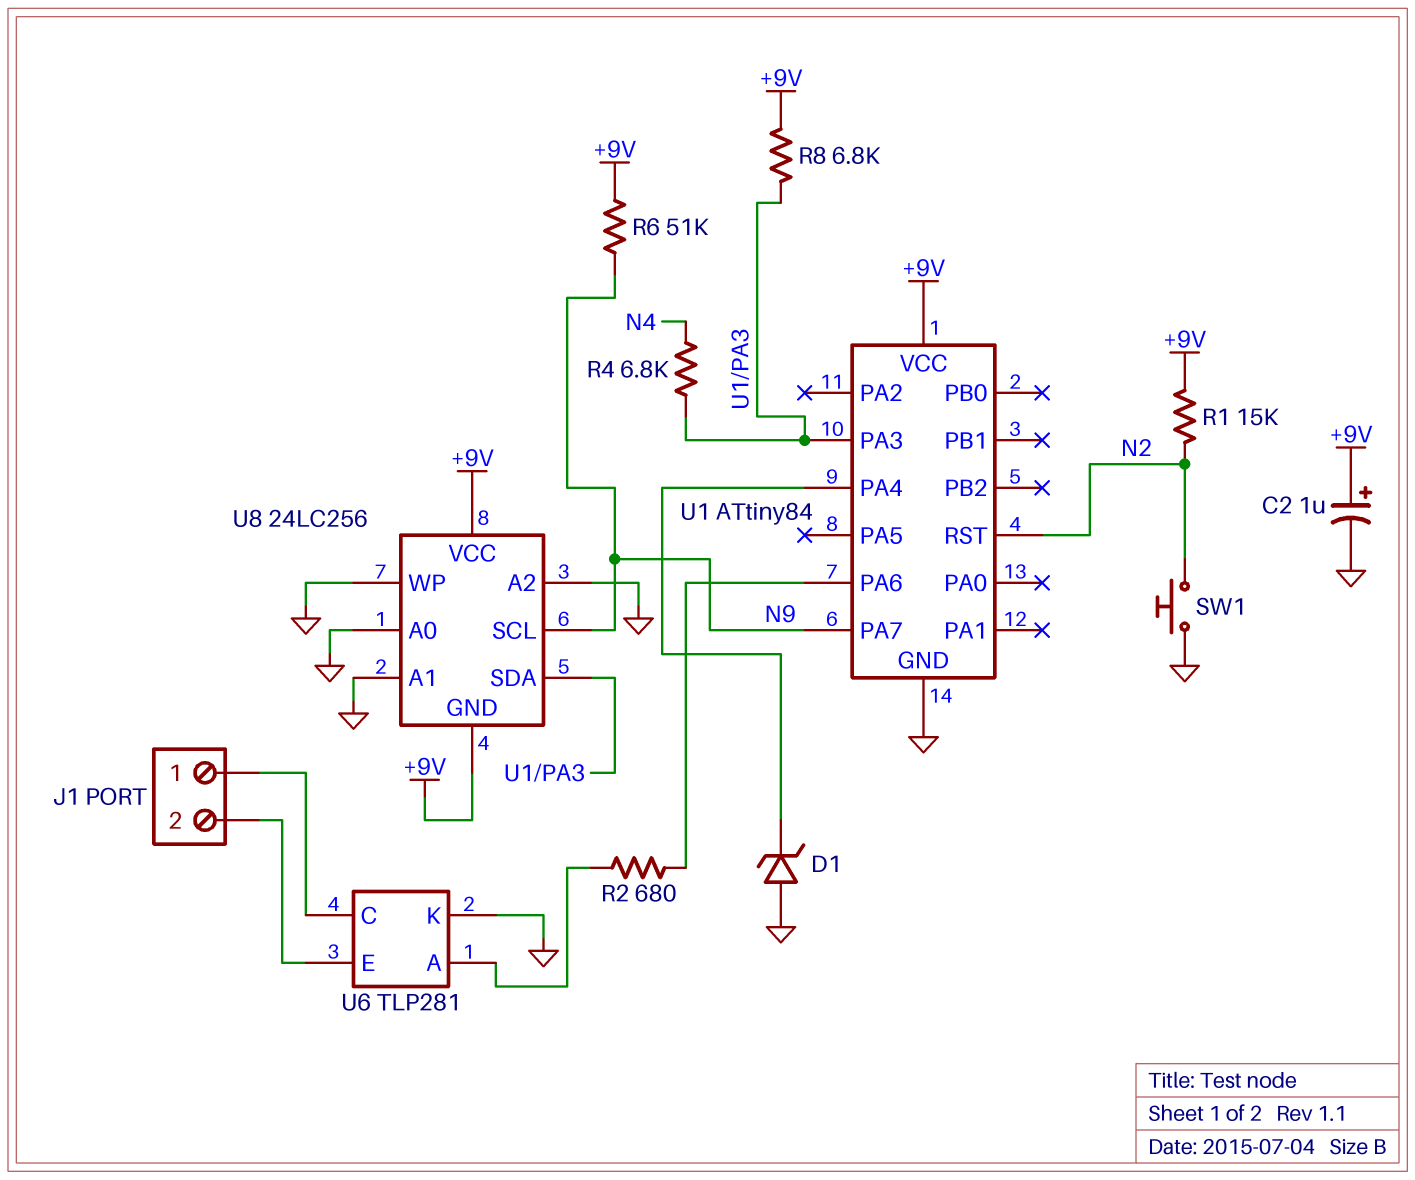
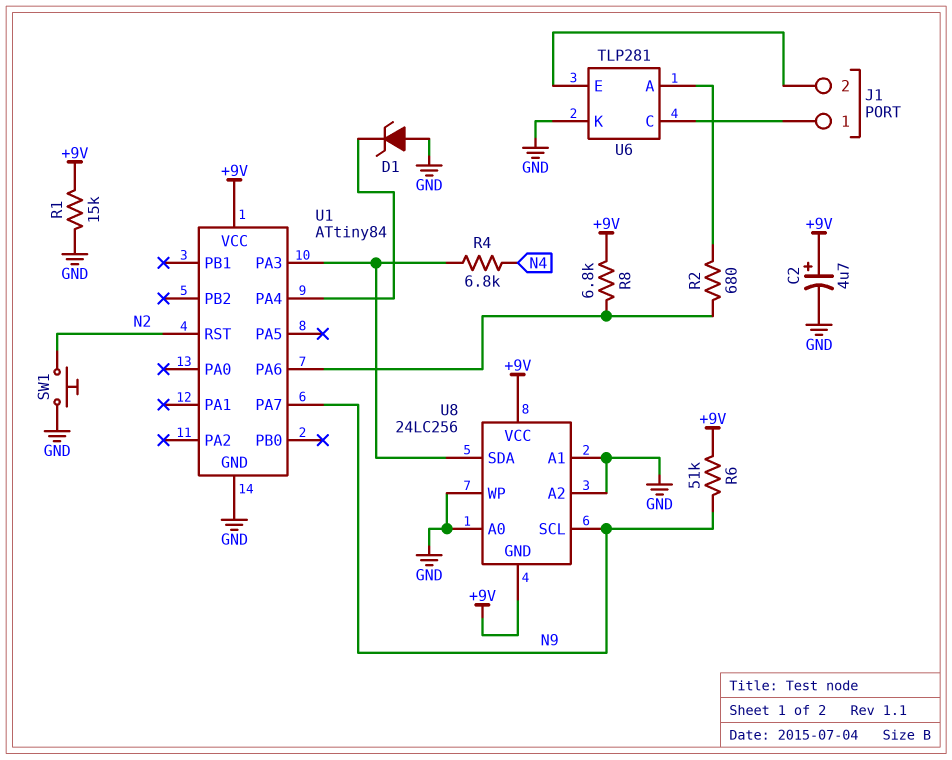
C2: 1uF (plus +9V, minus GND) -> 4.7uF (plus +9V, minus GND)
R1: 15k (+9V, N2) -> 15k (+9V, GND)
R8: 6.8k (+9V, U1/PA3) -> 6.8k (+9V, U1/PA6)

